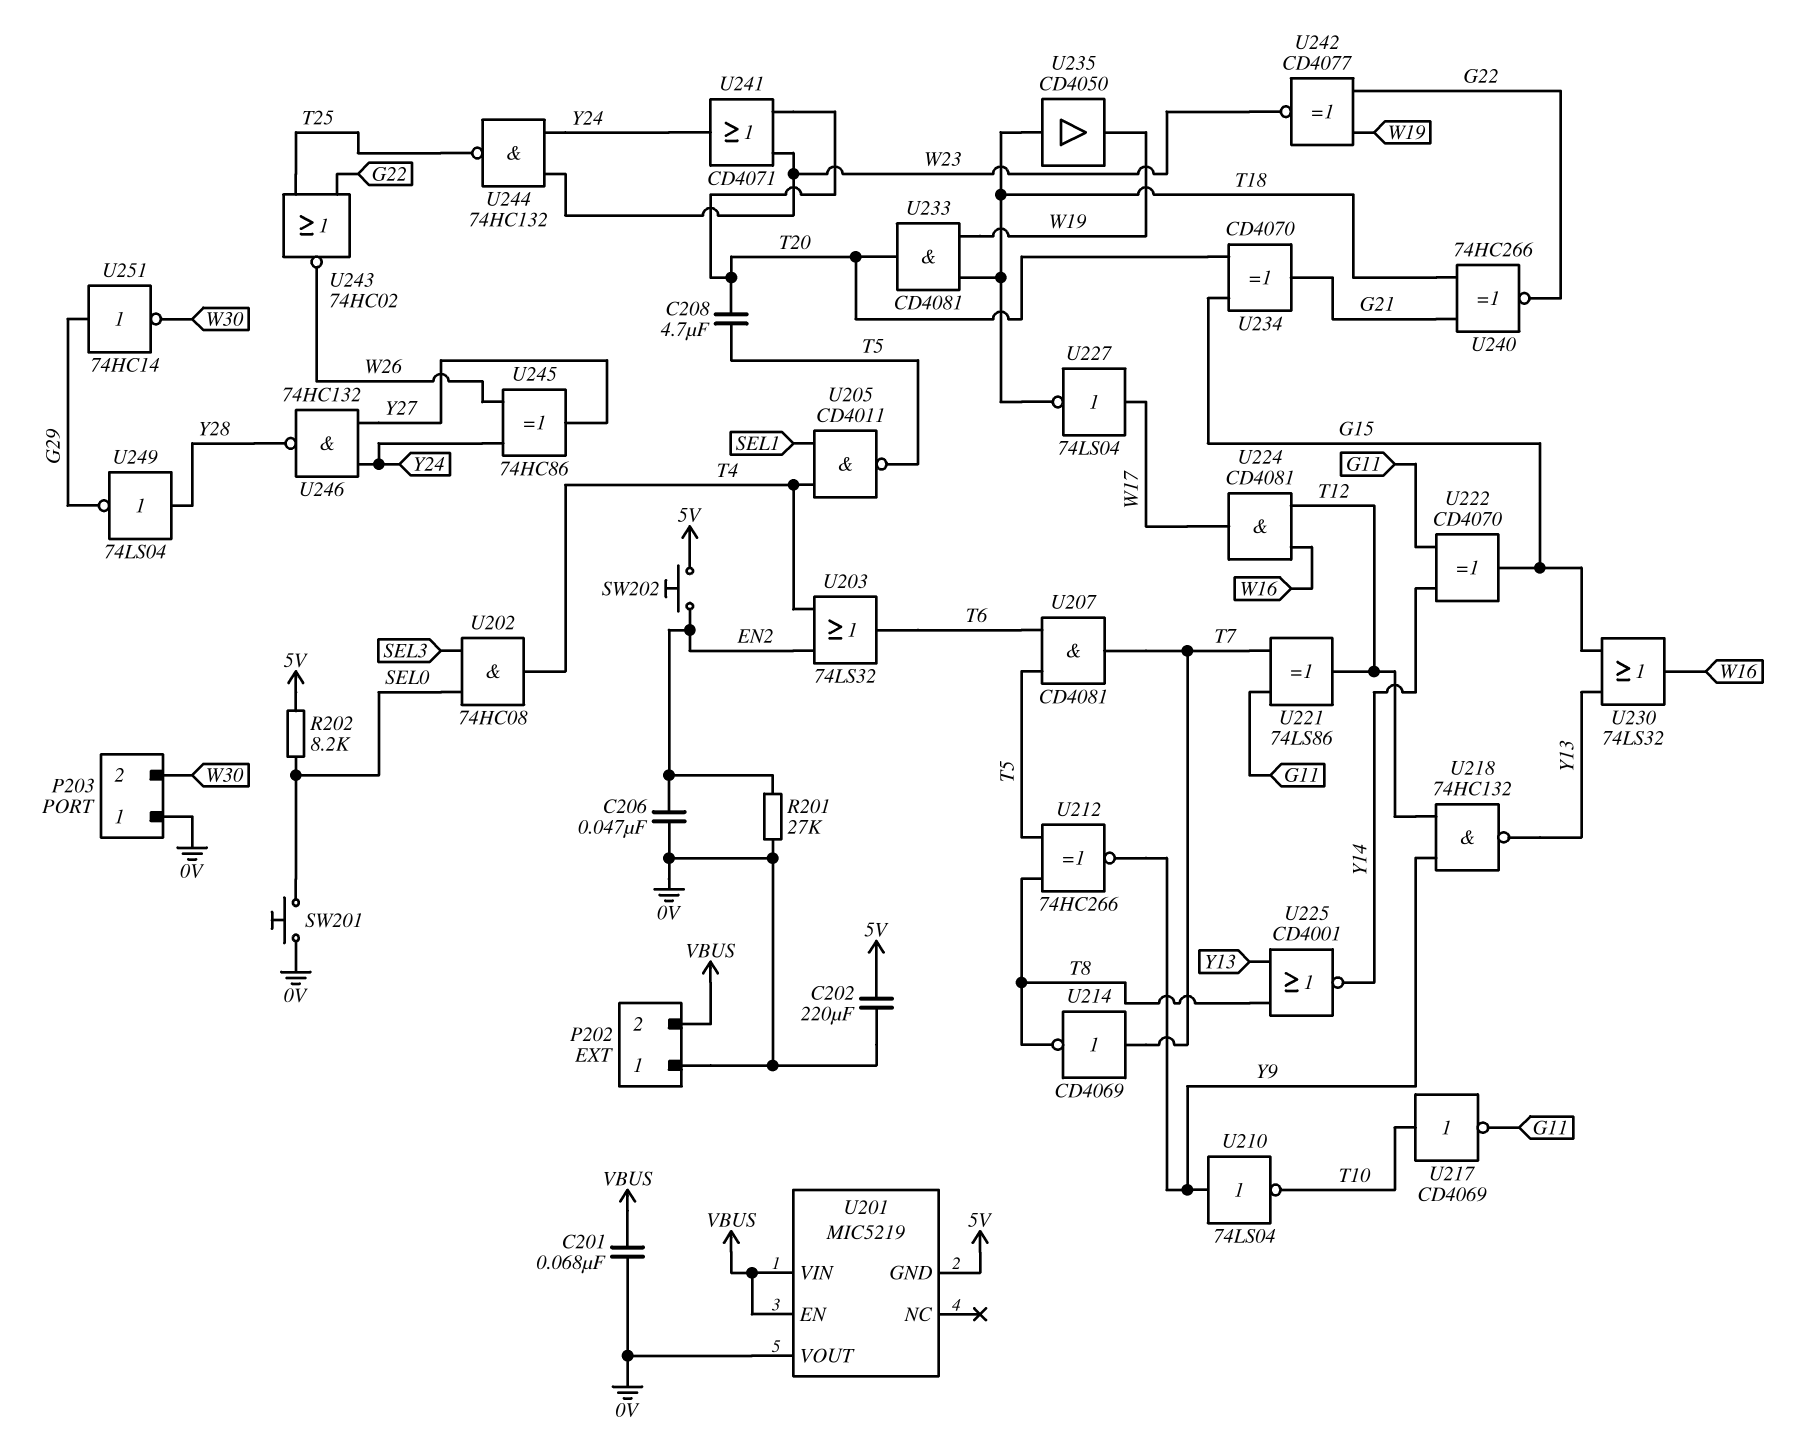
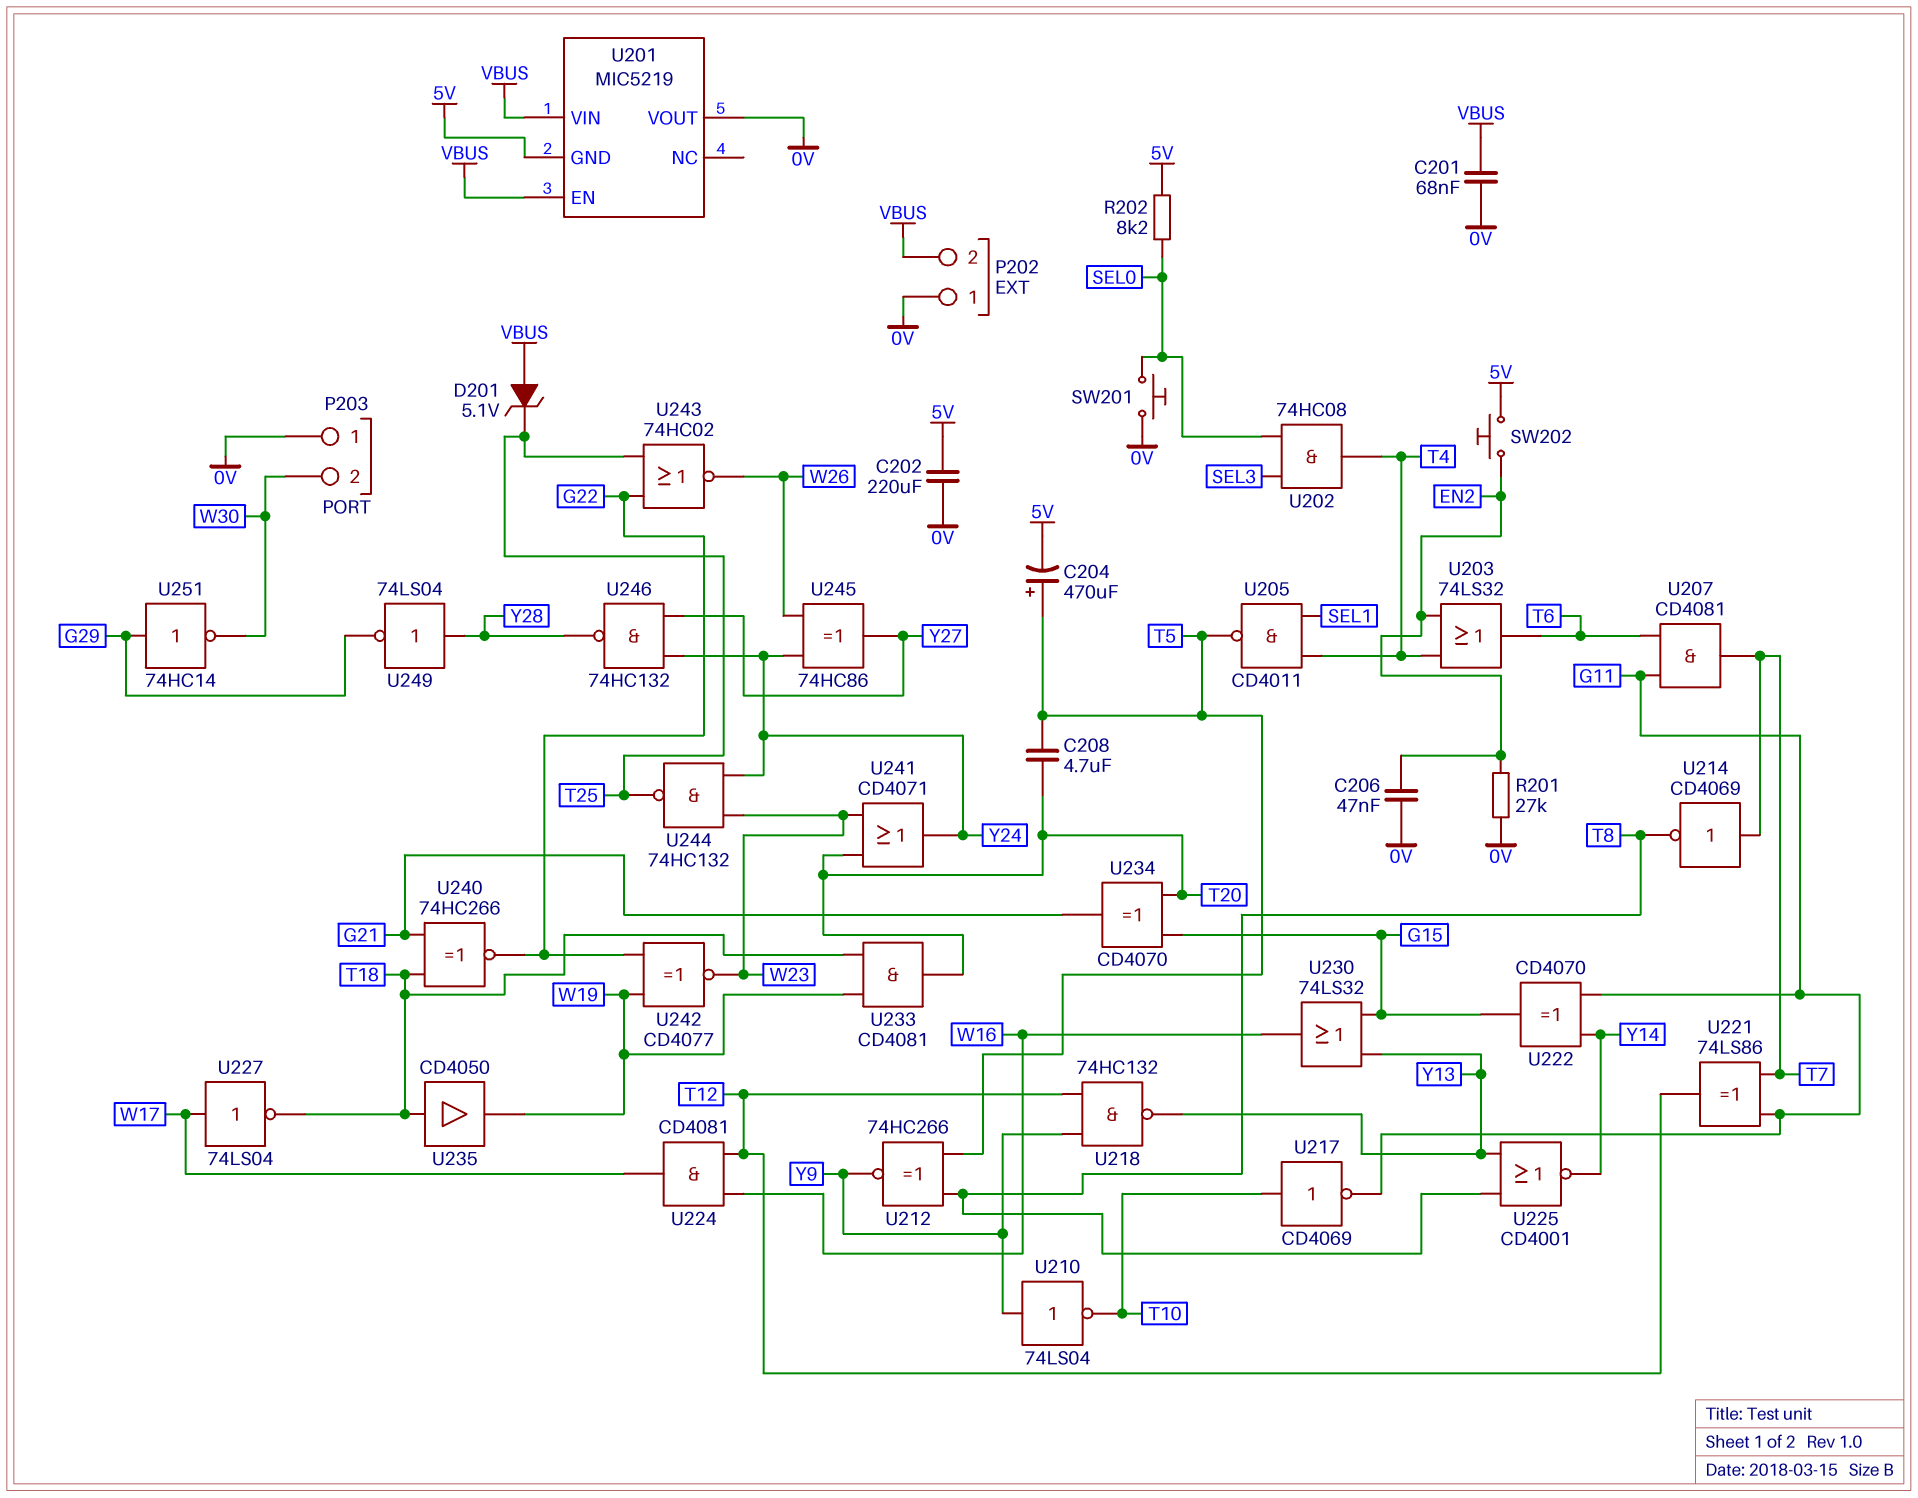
C204: none -> 470uF (plus T5, minus 5V)
D201: none -> zener 5.1V (A VBUS, K T25)
U207: AND CD4081 (in T5, in T6, out T7) -> AND CD4081 (in G11, in T6, out T7)

